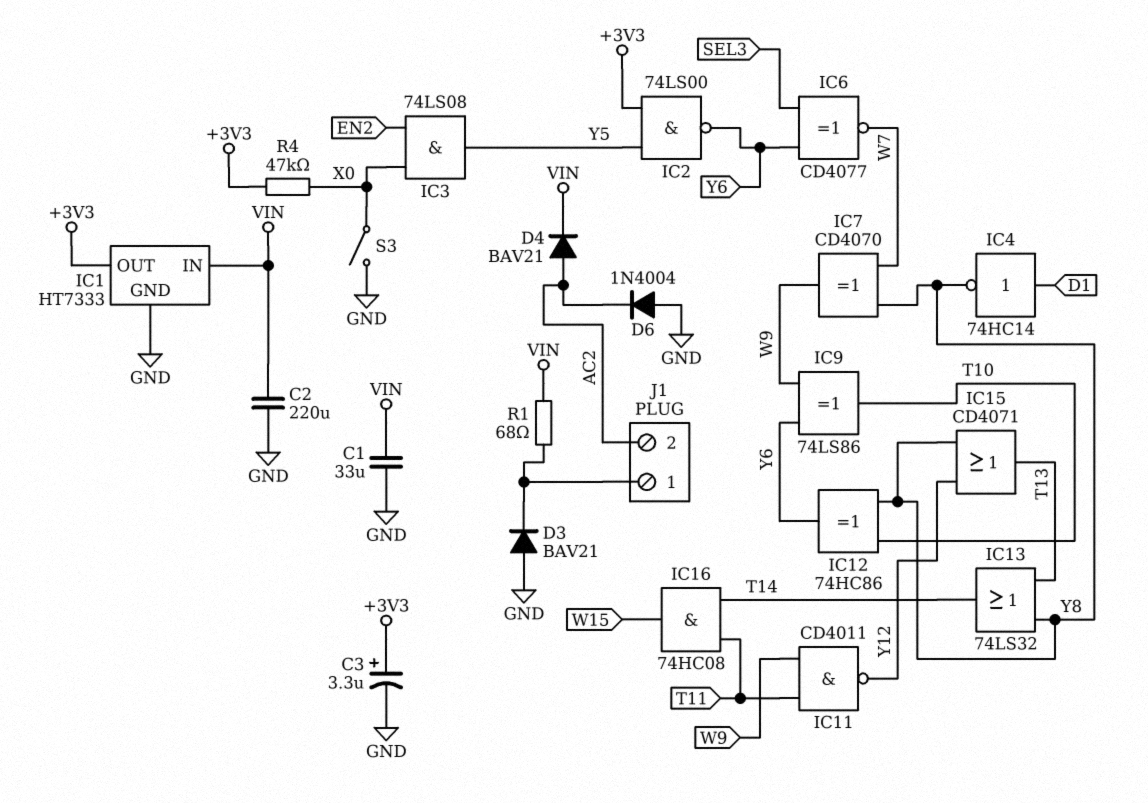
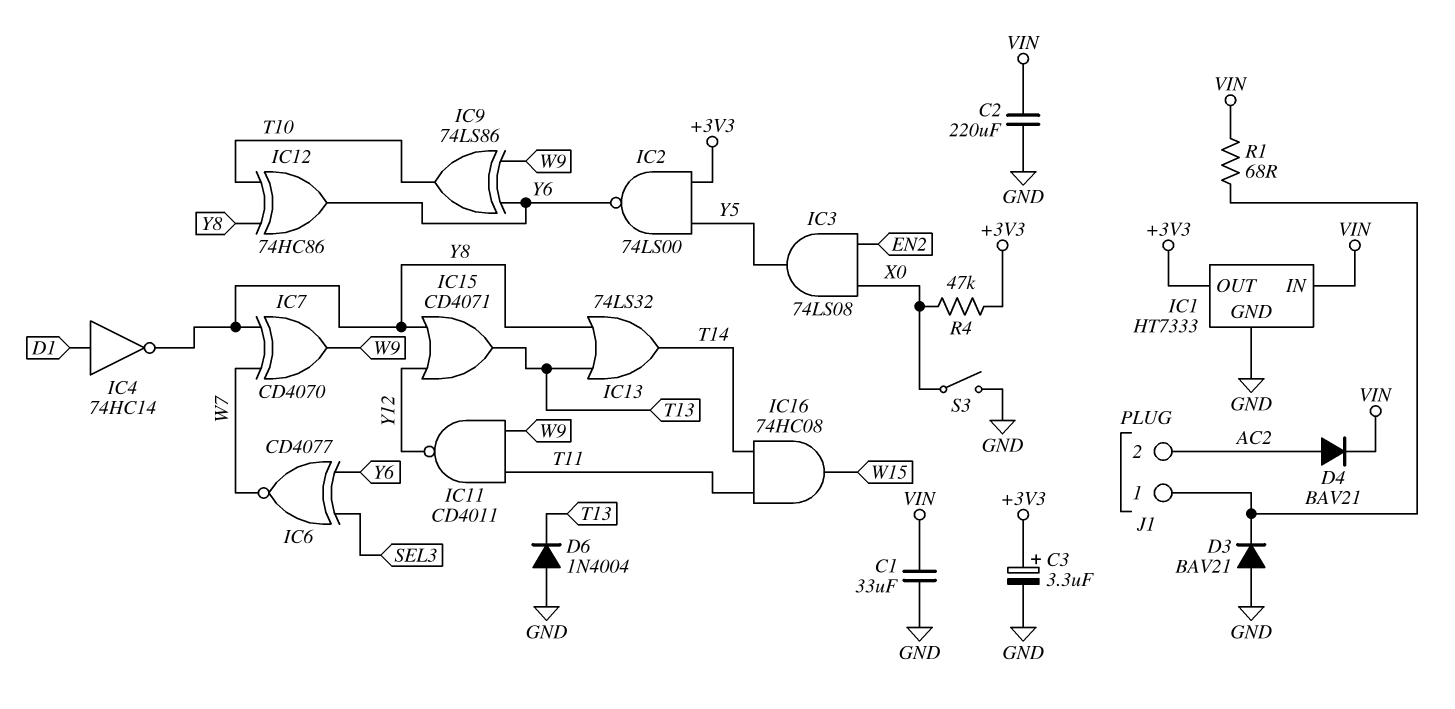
D6: diode 1N4004 (A GND, K AC2) -> diode 1N4004 (A GND, K T13)

